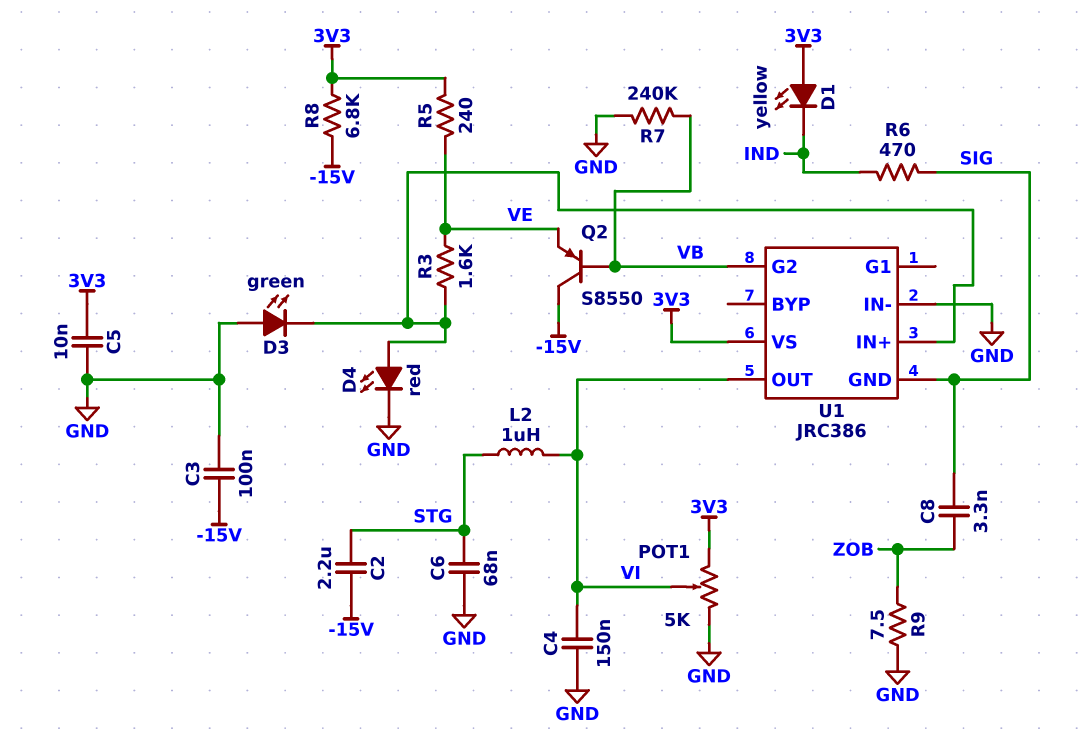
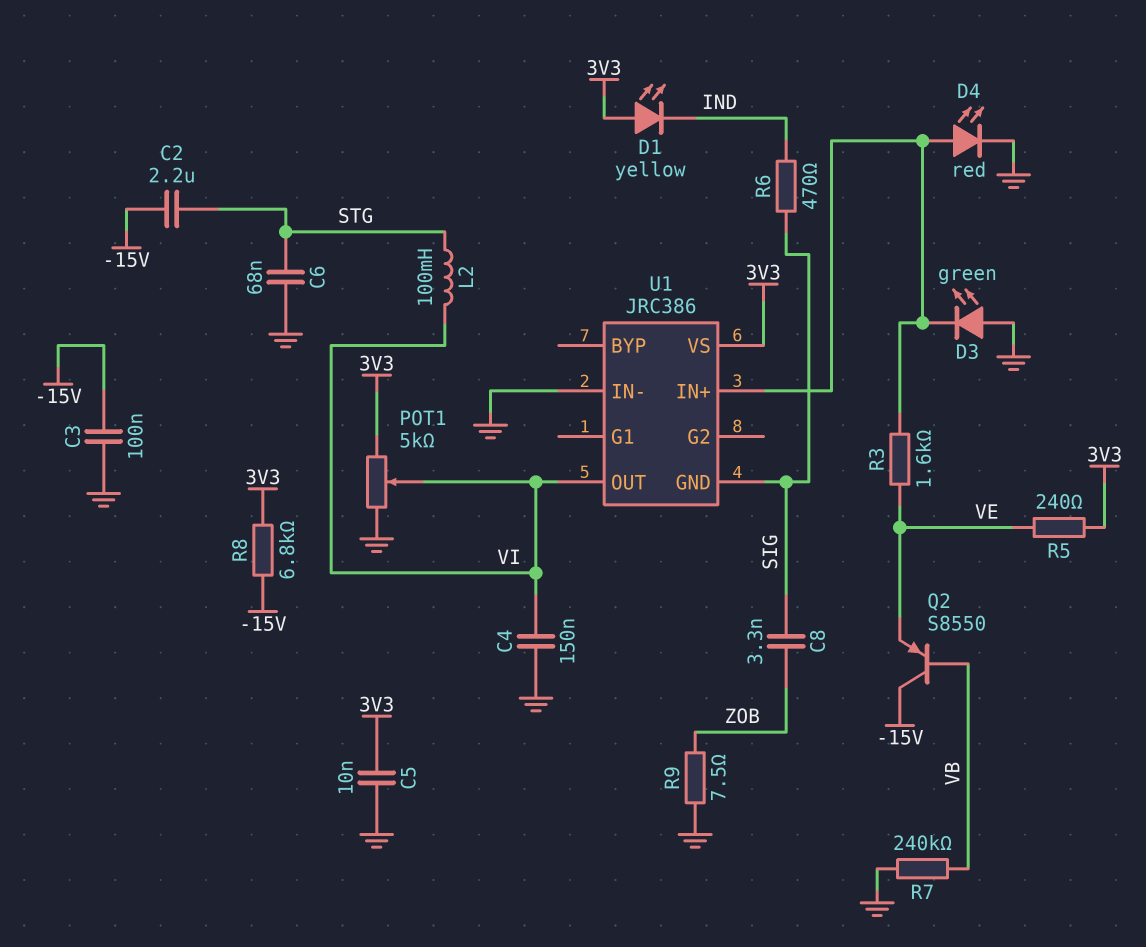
L2: 1uH (STG, VI) -> 100mH (STG, VI)
U1 pin G2: VB -> none

